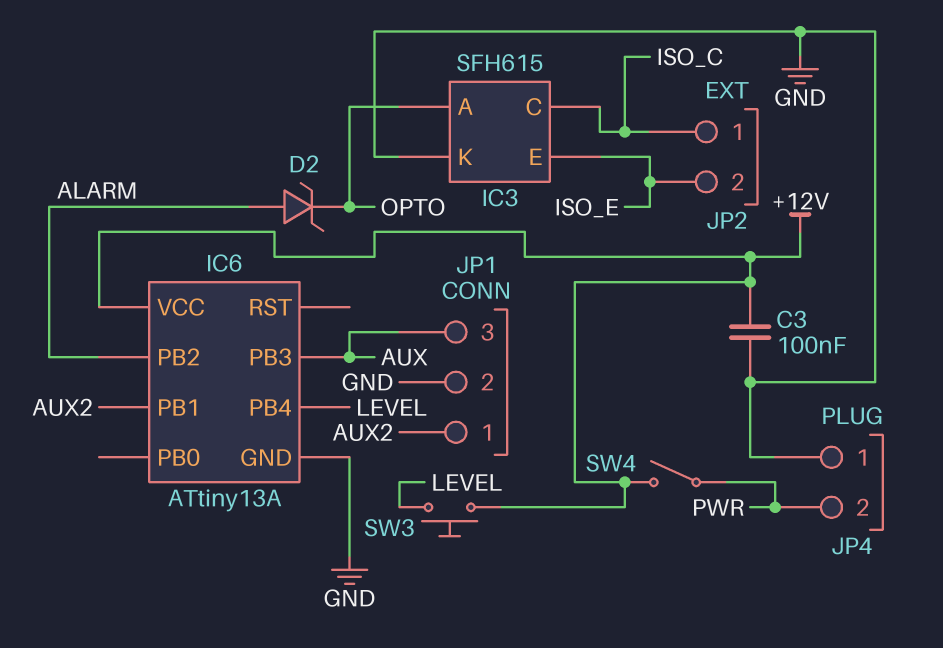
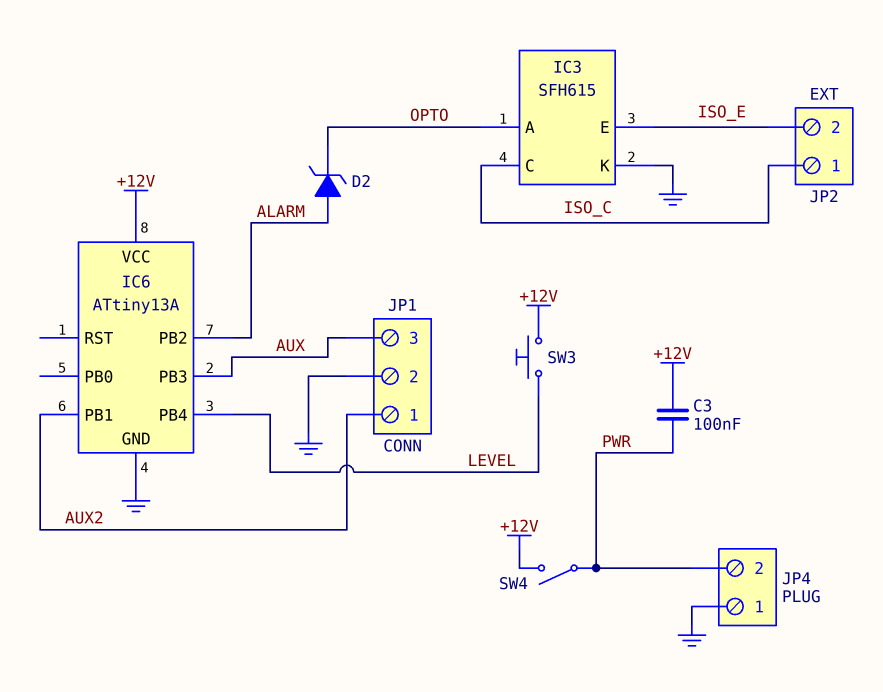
C3: 100nF (+12V, GND) -> 100nF (+12V, PWR)

